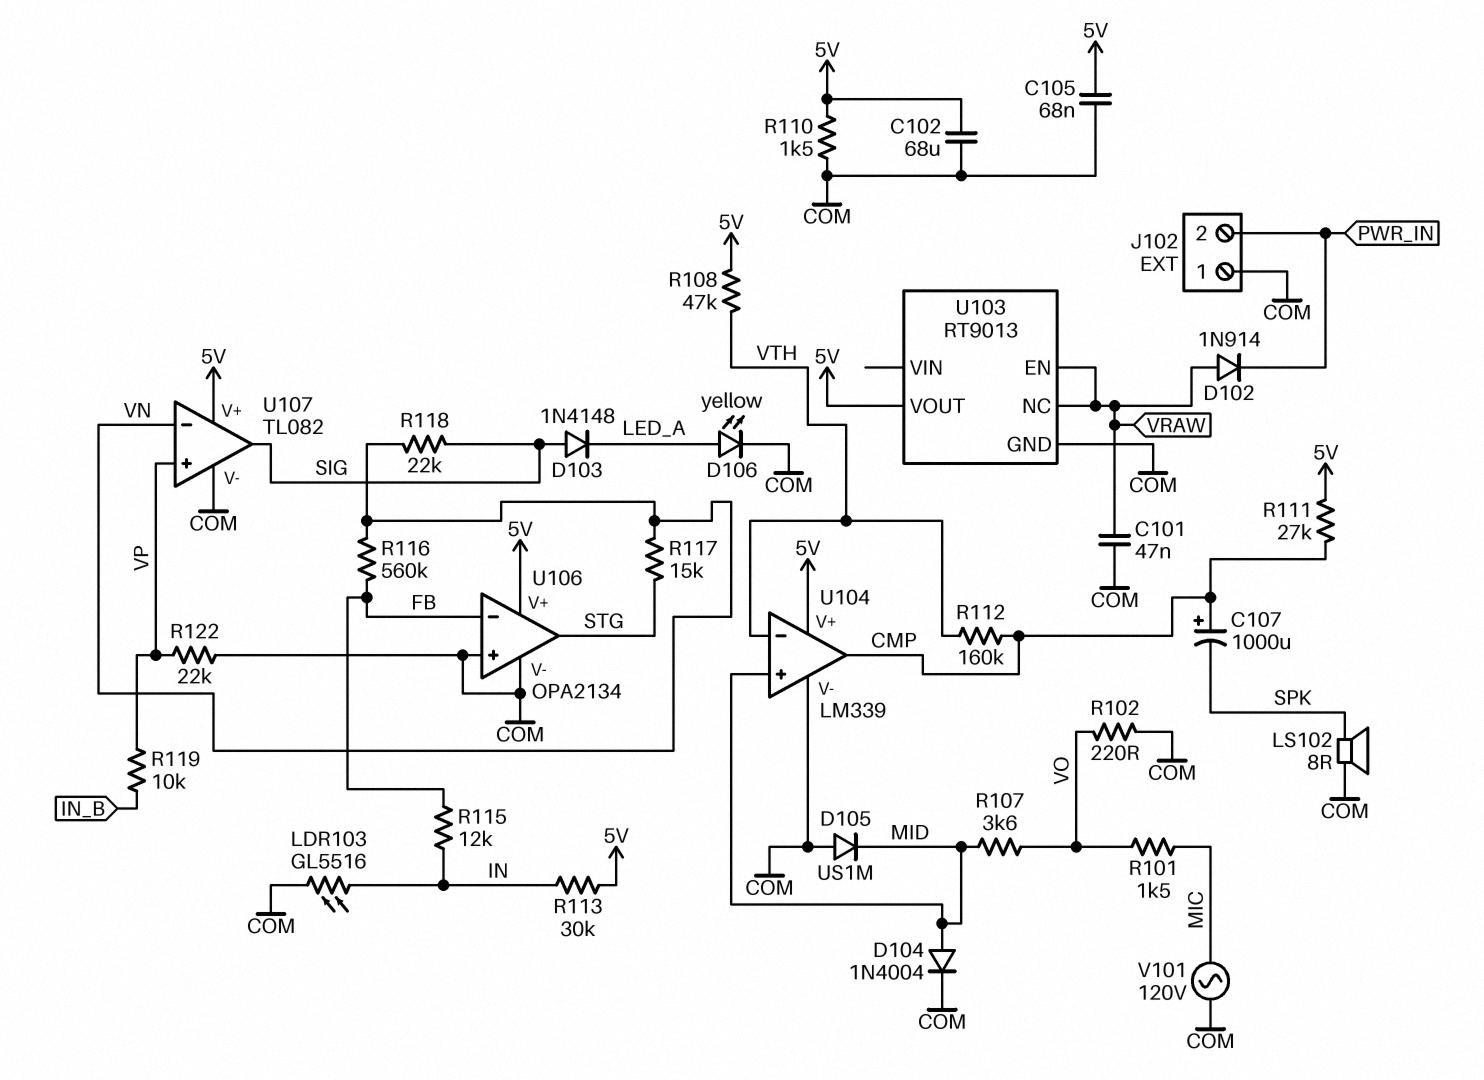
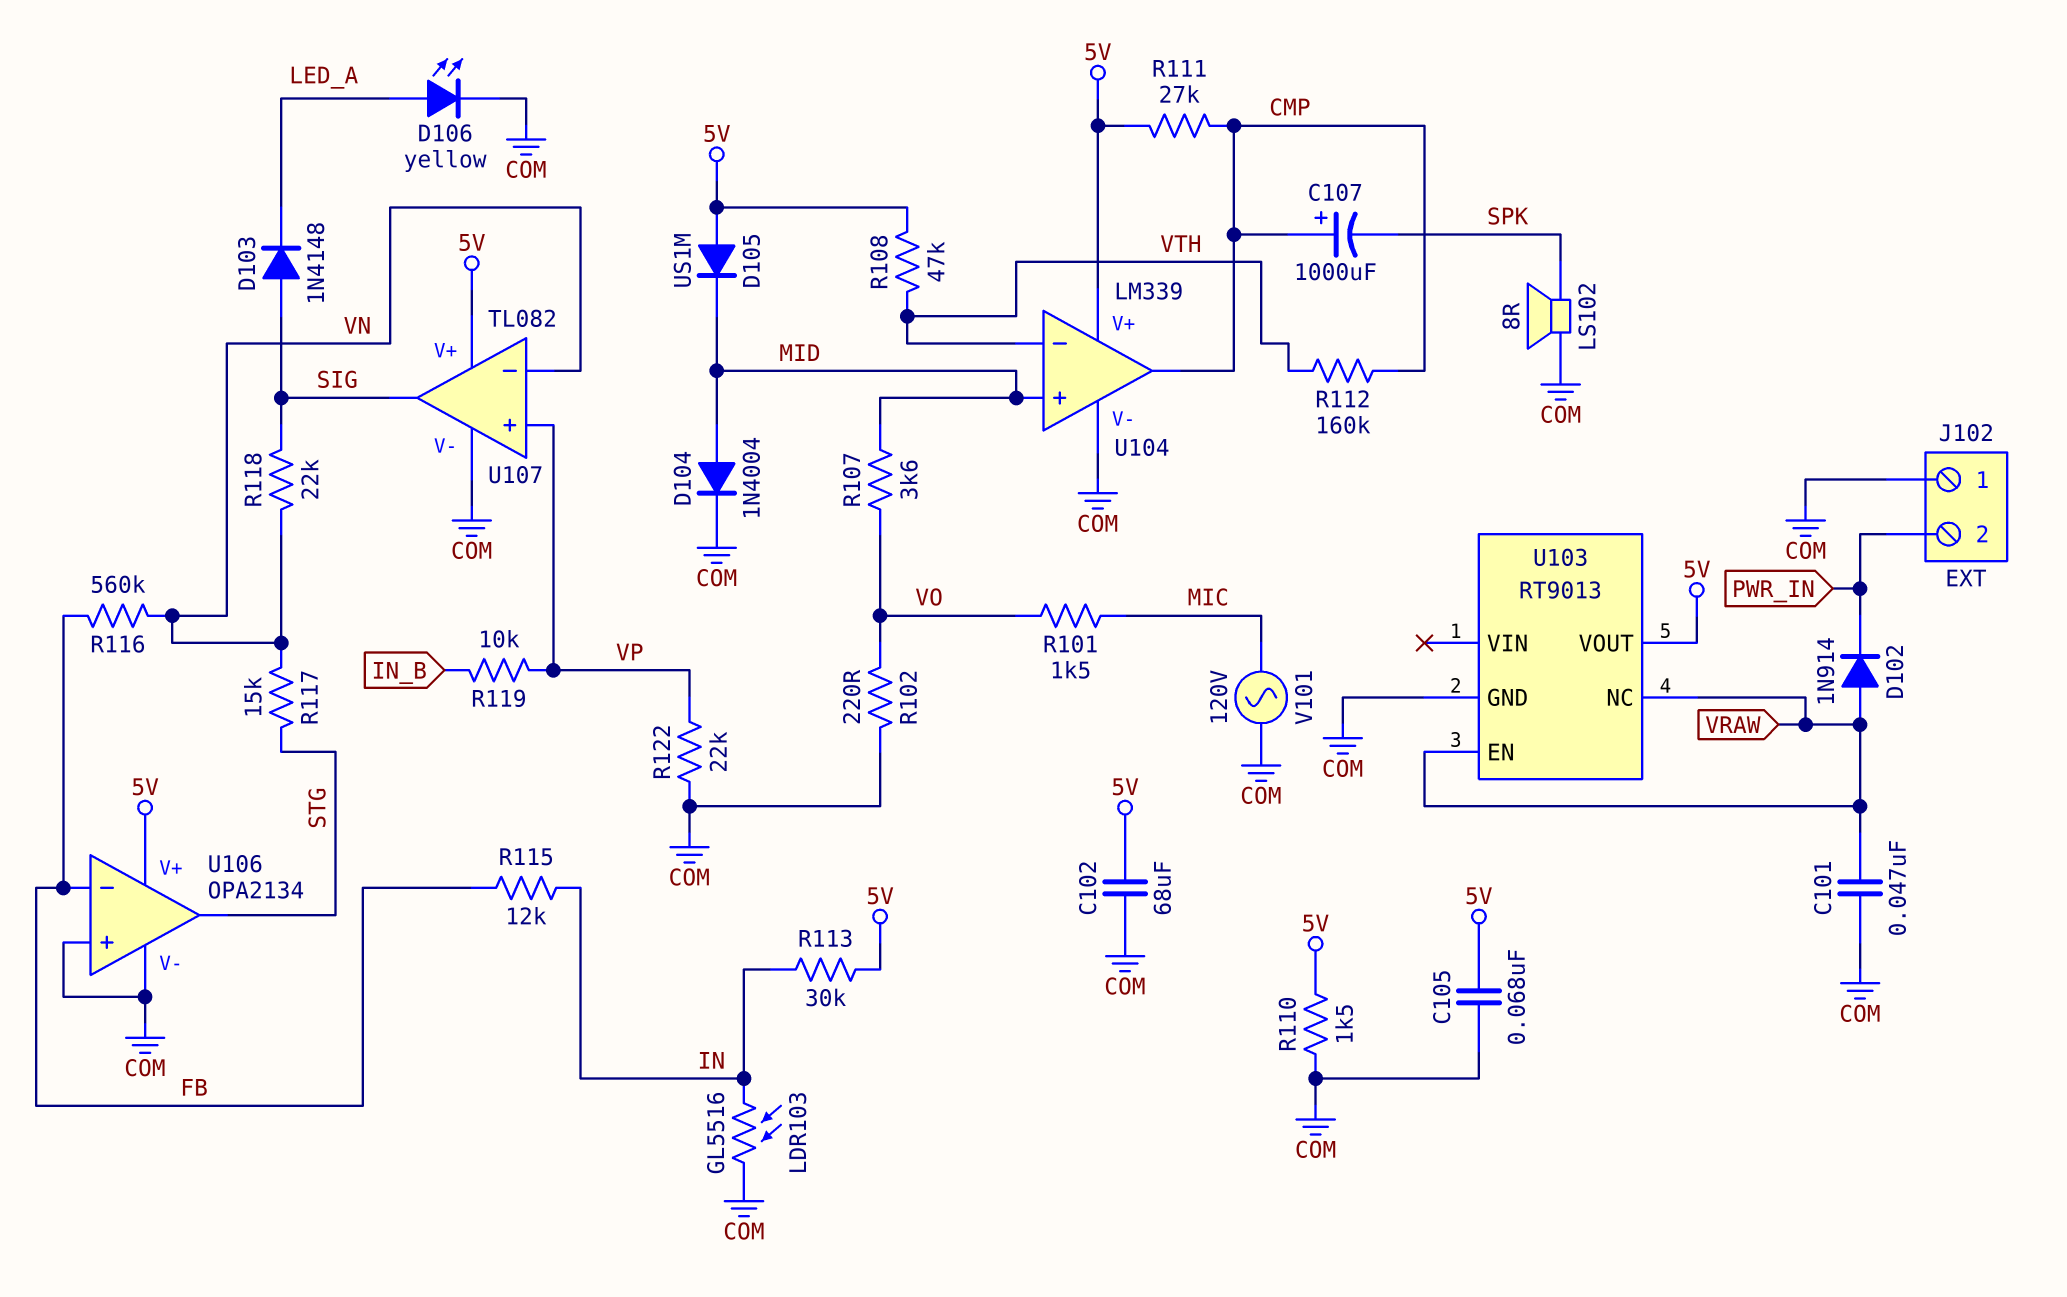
D105: diode US1M (A COM, K MID) -> diode US1M (A 5V, K MID)

